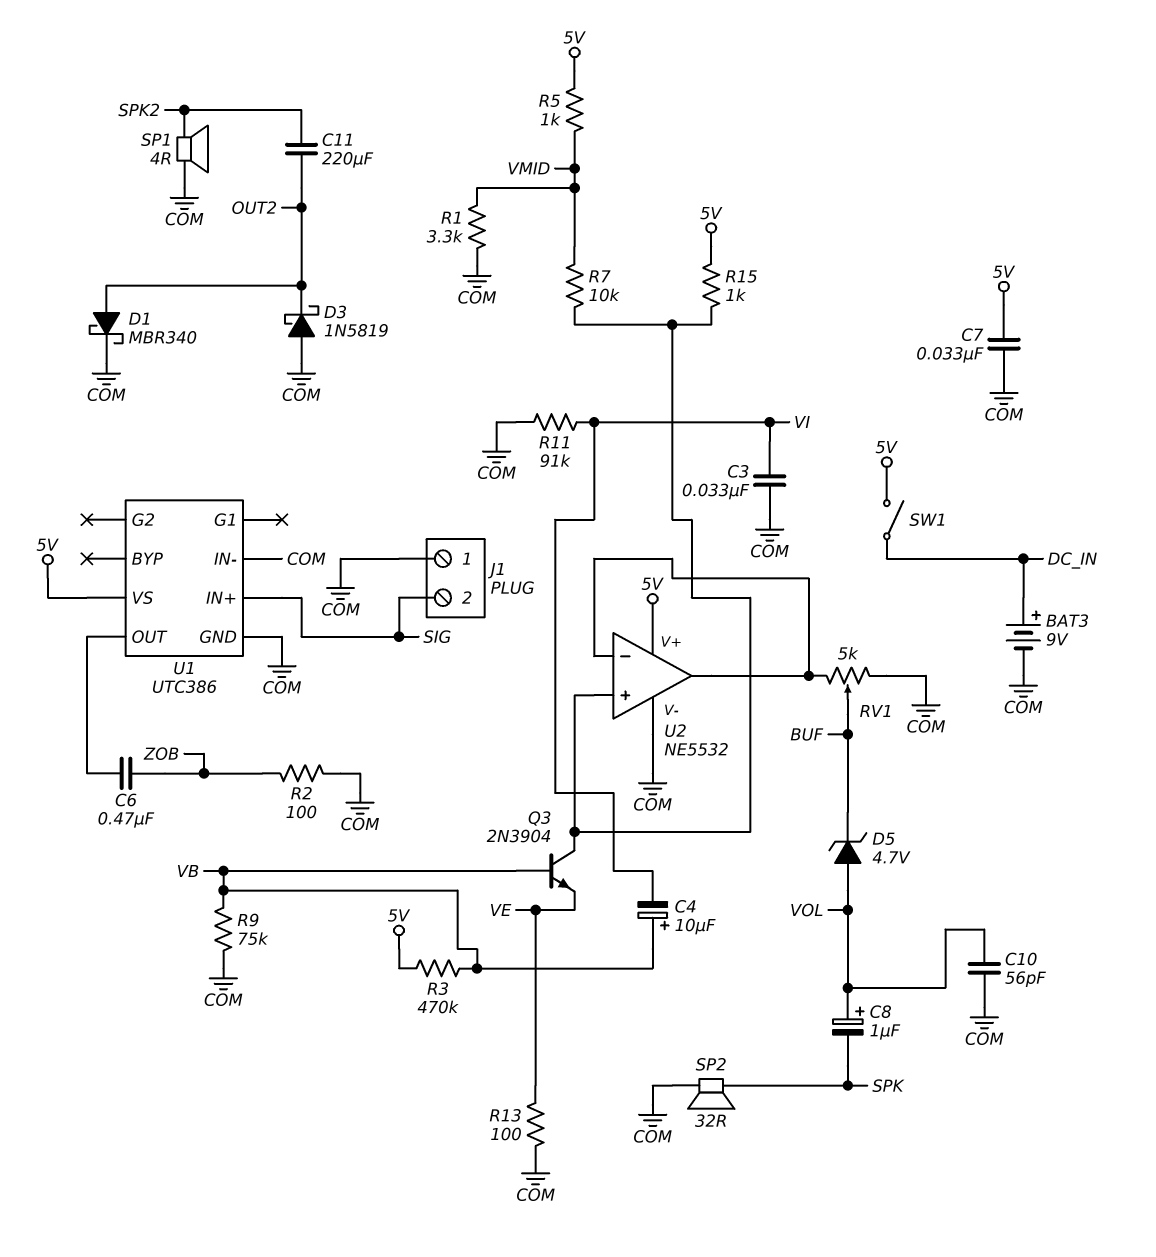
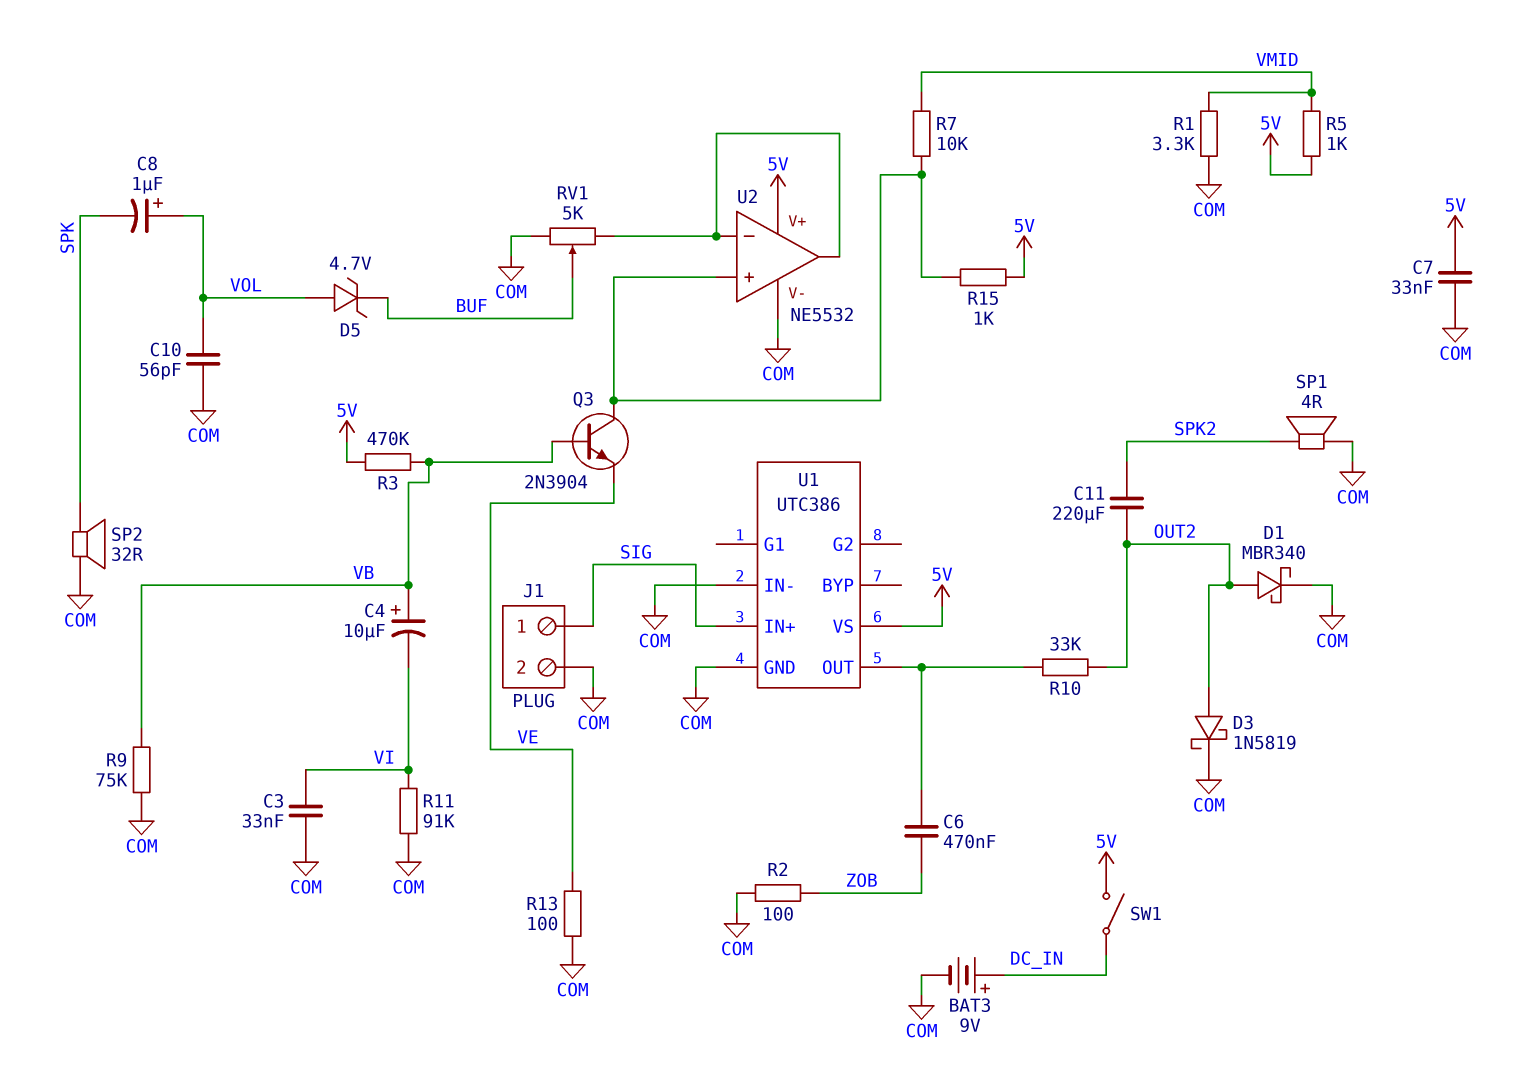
D3: schottky 1N5819 (A COM, K OUT2) -> schottky 1N5819 (A OUT2, K COM)
J1 pin 1: COM -> SIG
J1 pin 2: SIG -> COM
R10: none -> 33k (OUT2, U1/OUT)

